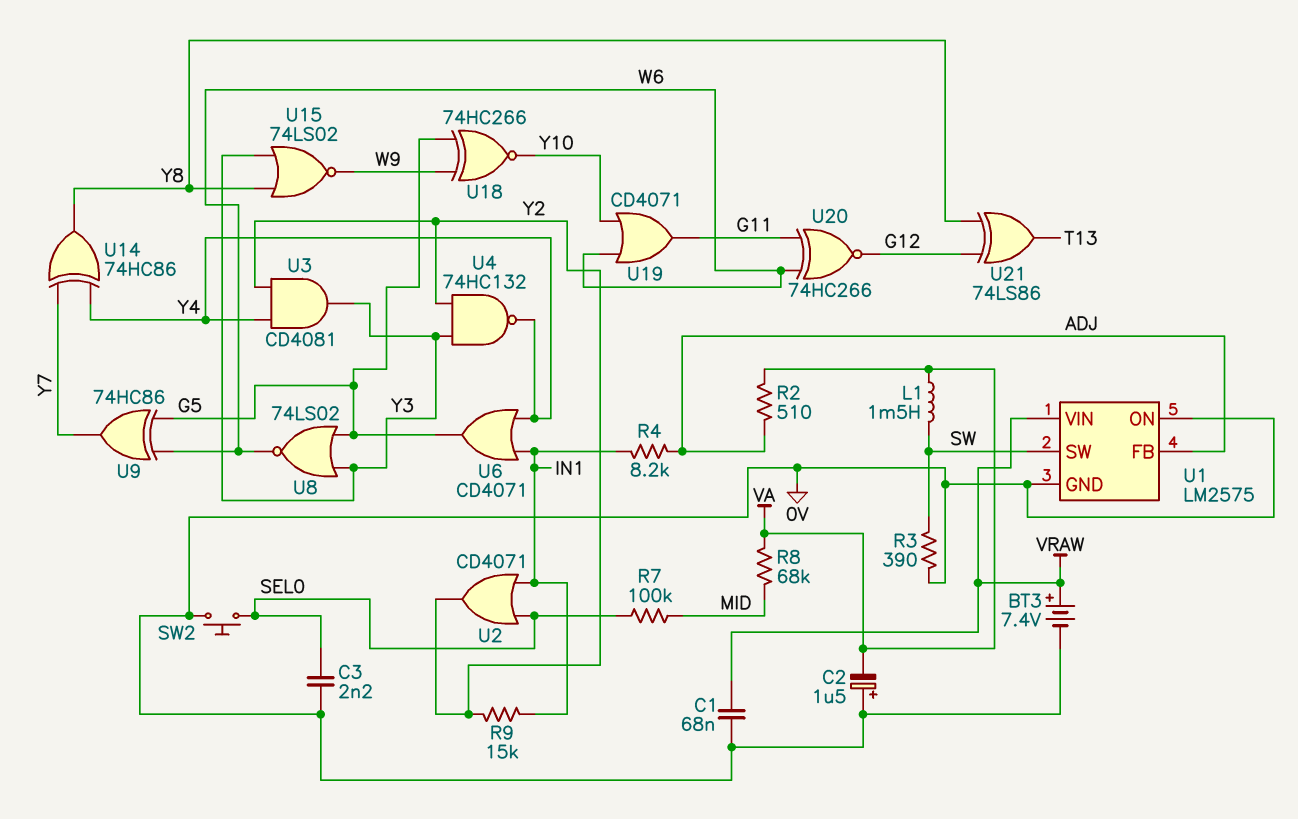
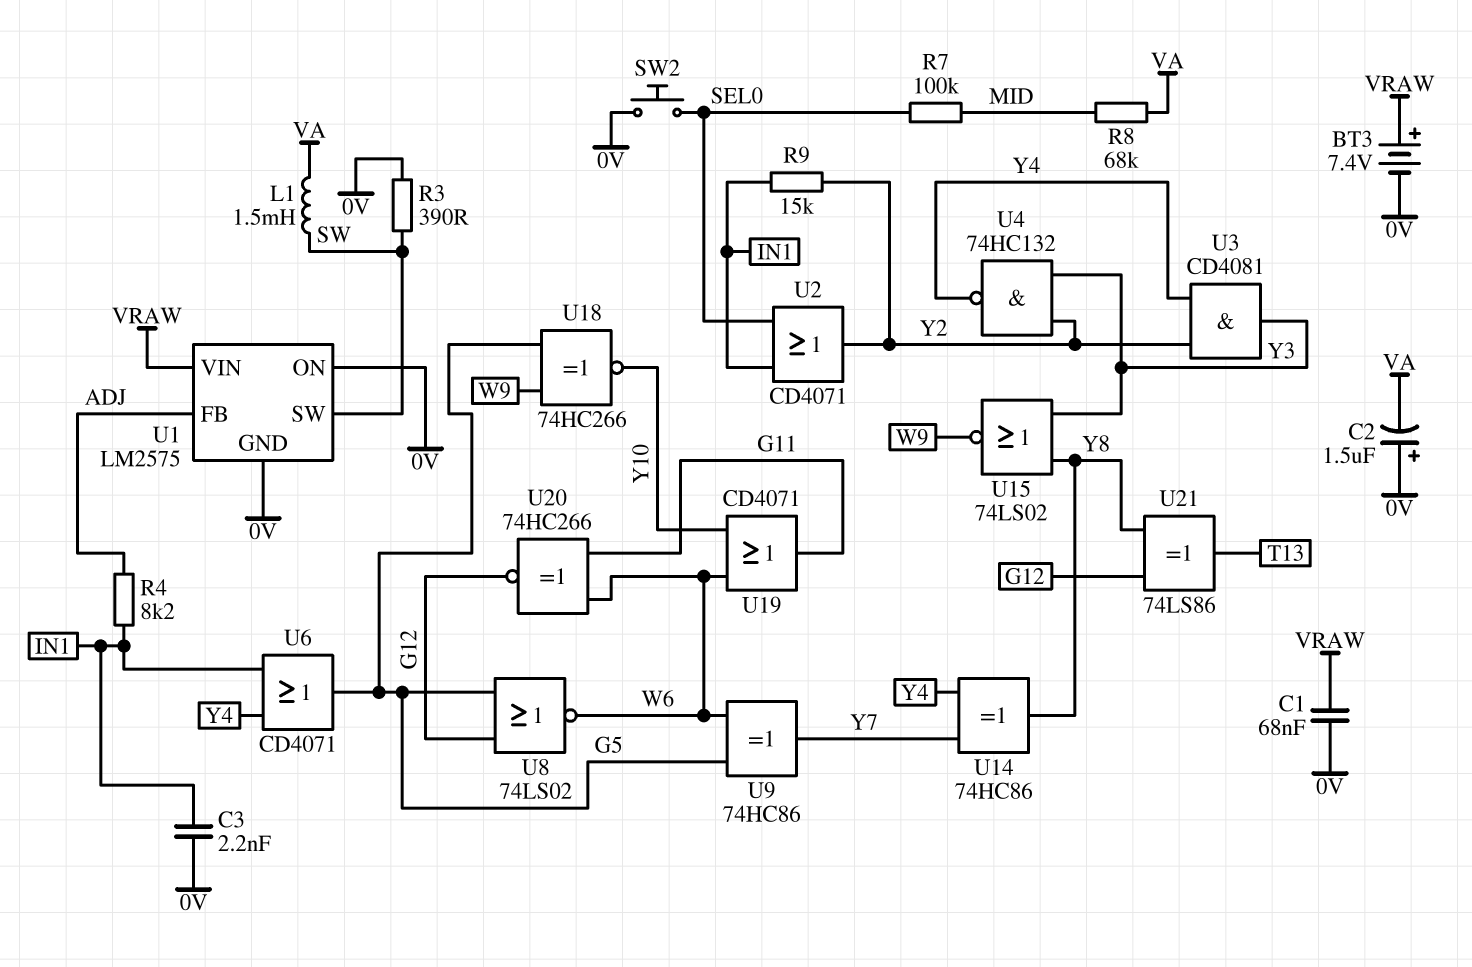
C3: 2.2nF (0V, SEL0) -> 2.2nF (0V, IN1)
R2: 510 (ADJ, VA) -> none
U8: NOR 74LS02 (in G5, in Y3, out W6) -> NOR 74LS02 (in G5, in G12, out W6)

